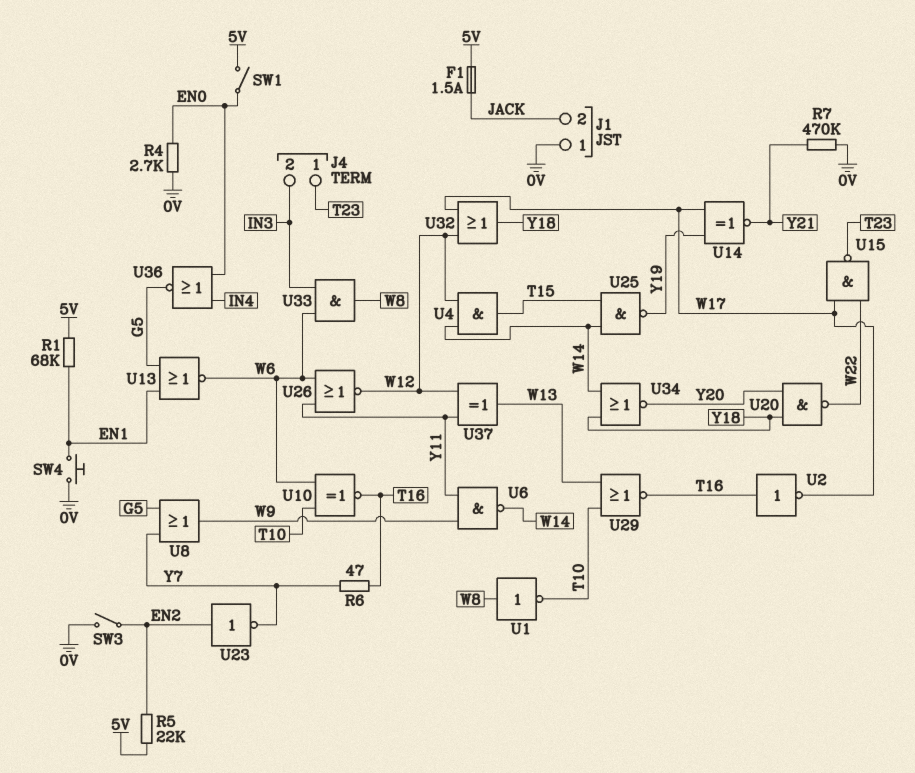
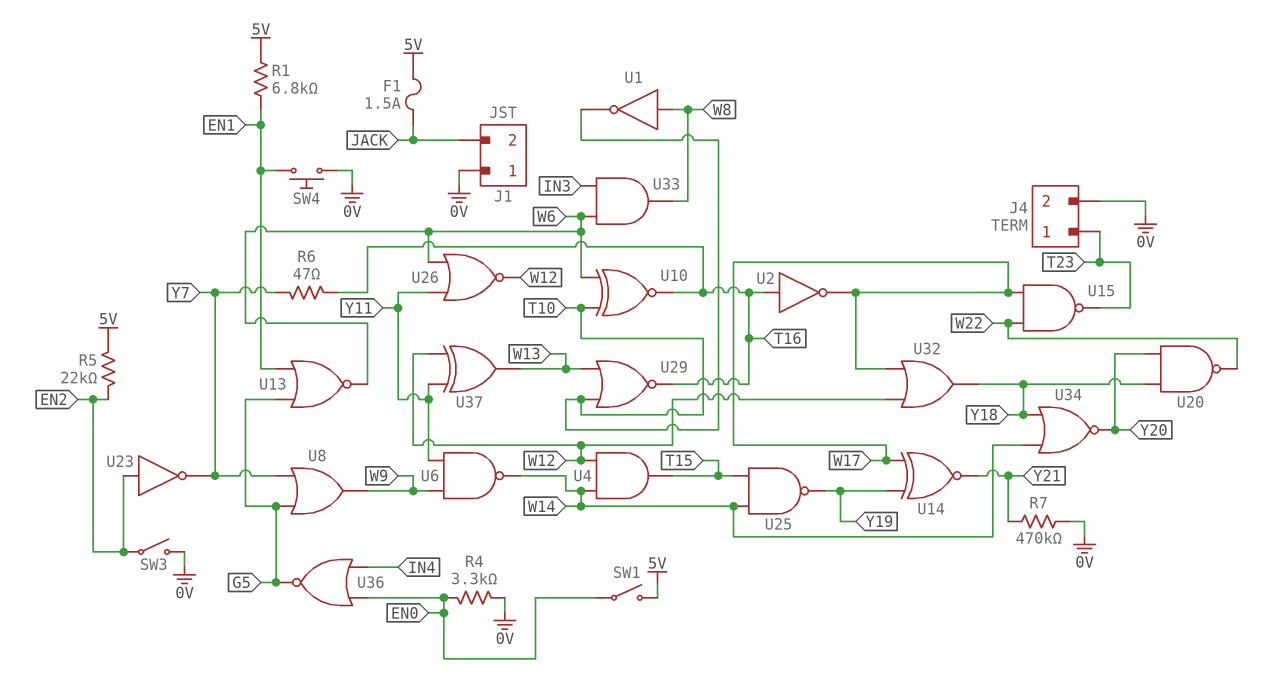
J4 pin 2: IN3 -> 0V
R1: 68k (5V, EN1) -> 6.8k (5V, EN1)
R4: 2.7k (0V, EN0) -> 3.3k (0V, EN0)

